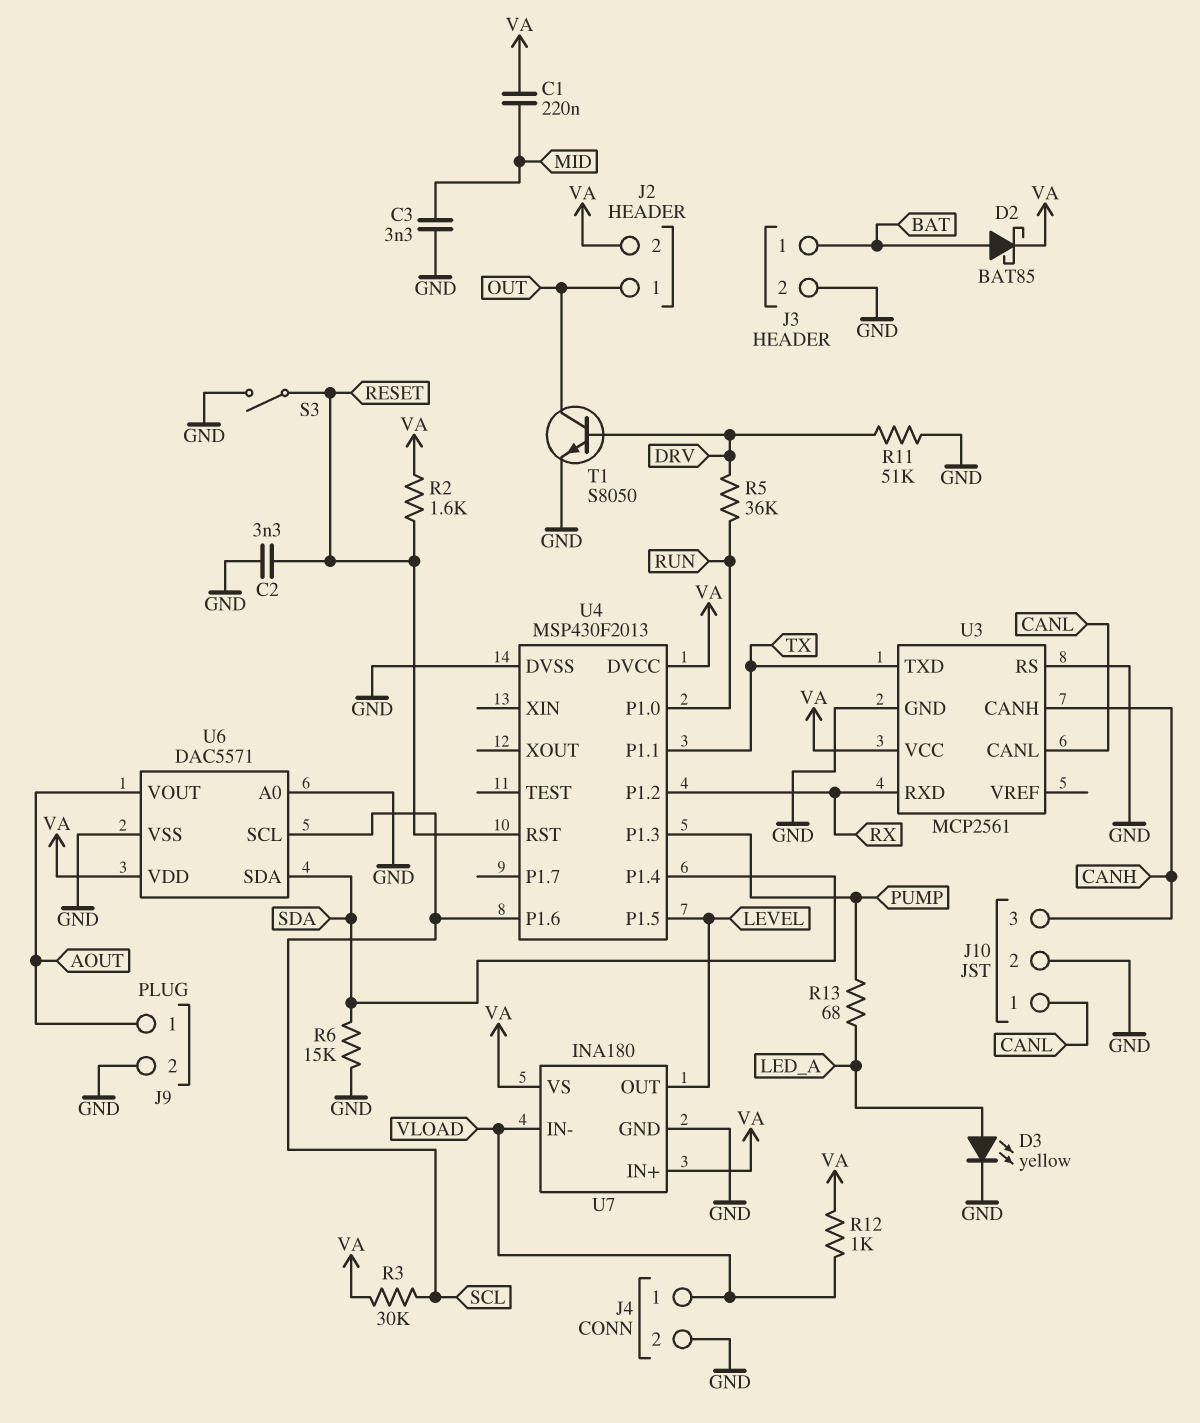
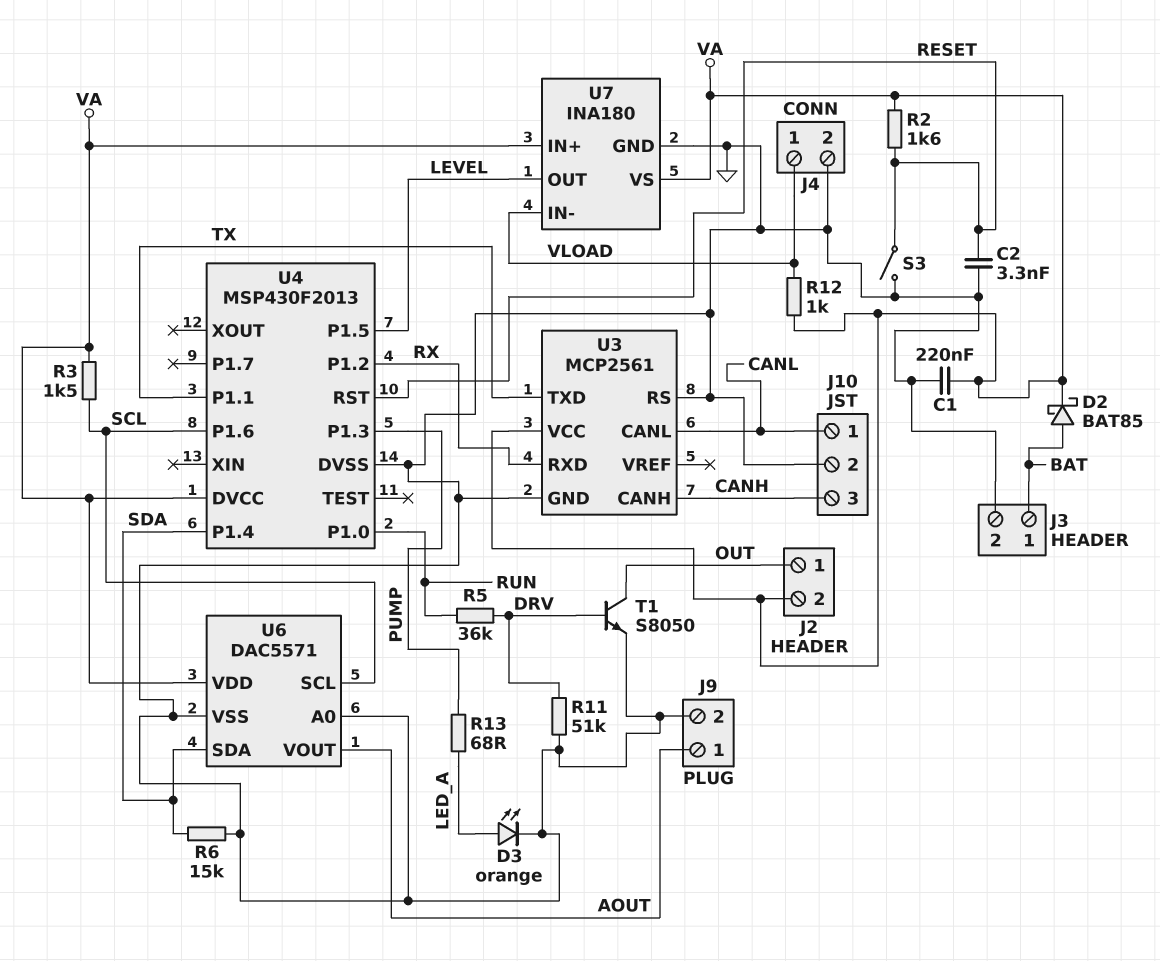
C1: 220nF (MID, VA) -> 220nF (GND, VA)
C3: 3.3nF (GND, MID) -> none
D3: LED yellow (A LED_A, K GND) -> LED orange (A LED_A, K GND)
R3: 30k (SCL, VA) -> 1.5k (SCL, VA)

